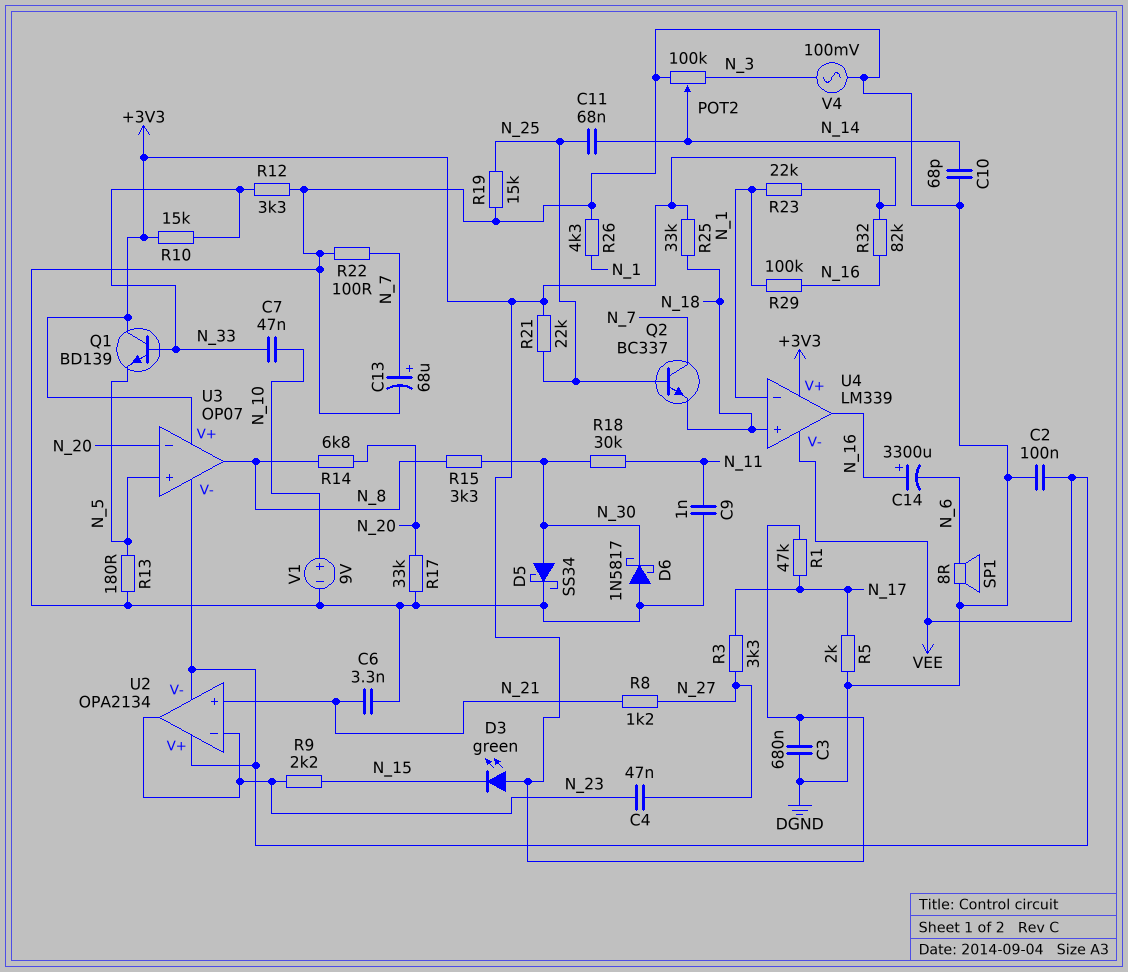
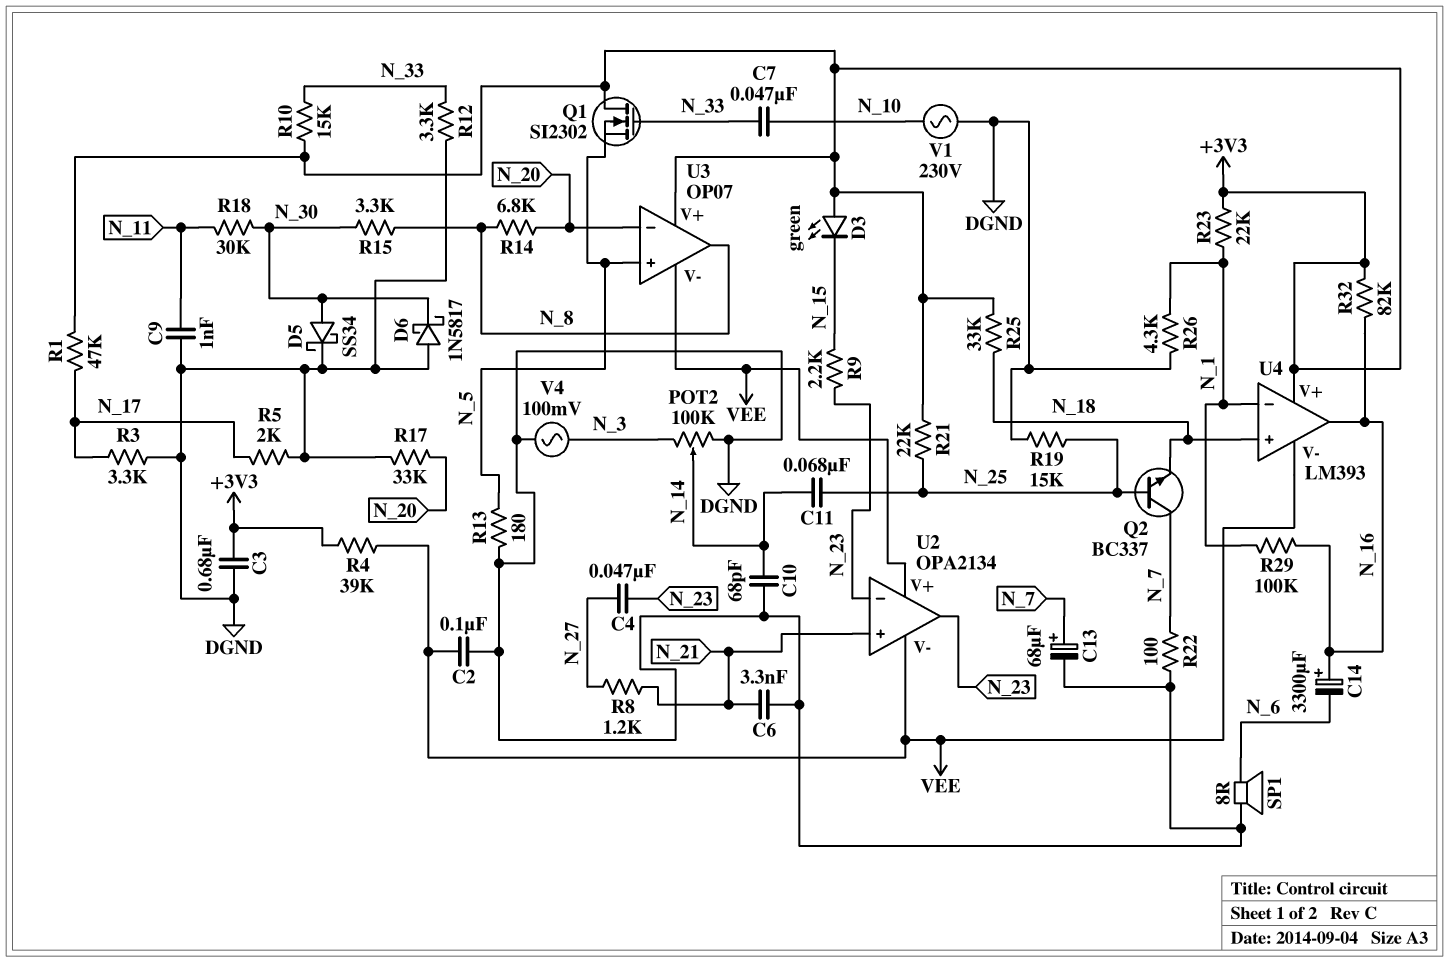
Q1: NPN BD139 (B N_33, C +3V3, E N_5) -> NMOS SI2302 (G N_33, D +3V3, S N_5)
R3: 3.3k (N_17, N_27) -> 3.3k (DGND, N_17)
R4: none -> 39k (+3V3, VEE)
U4: LM339 -> LM393
V1: 9V (plus N_10, minus DGND) -> AC 230V (DGND, N_10)

